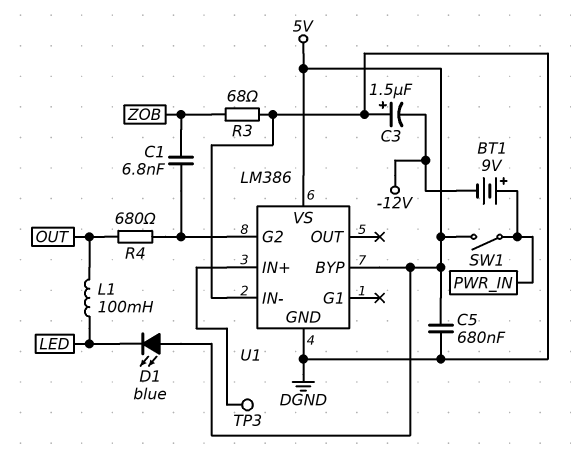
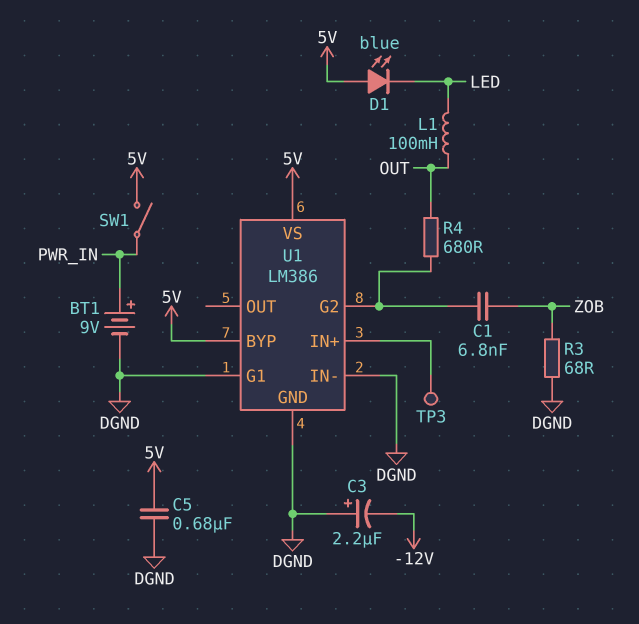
BT1: 9V (plus PWR_IN, minus -12V) -> 9V (plus PWR_IN, minus DGND)
C3: 1.5uF (plus DGND, minus -12V) -> 2.2uF (plus DGND, minus -12V)
U1 pin G1: none -> DGND

